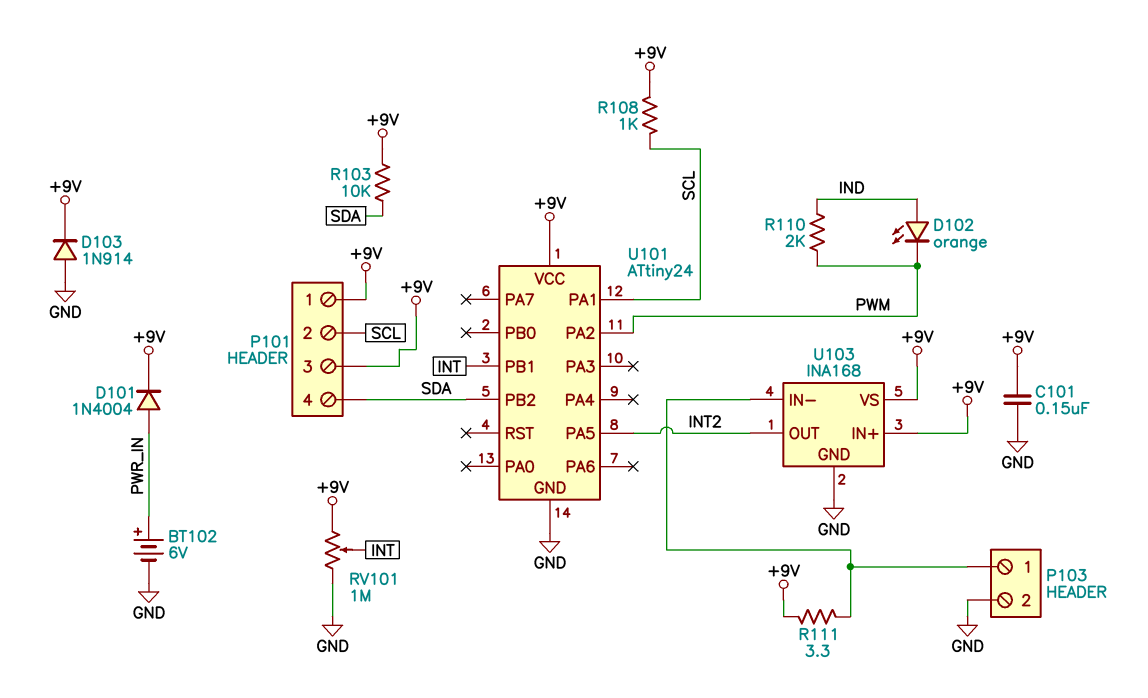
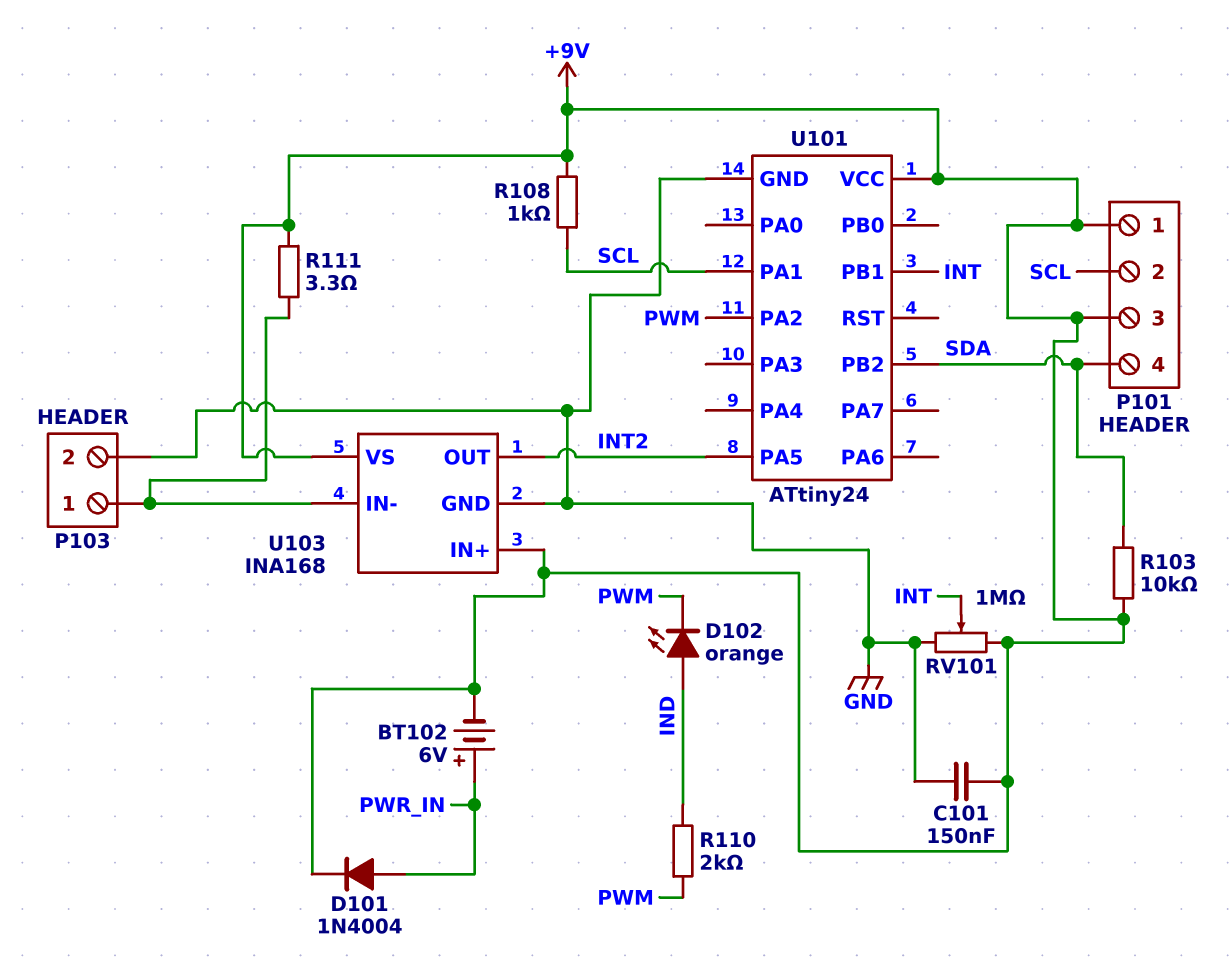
BT102: 6V (plus PWR_IN, minus GND) -> 6V (plus PWR_IN, minus +9V)
D103: diode 1N914 (A GND, K +9V) -> none

